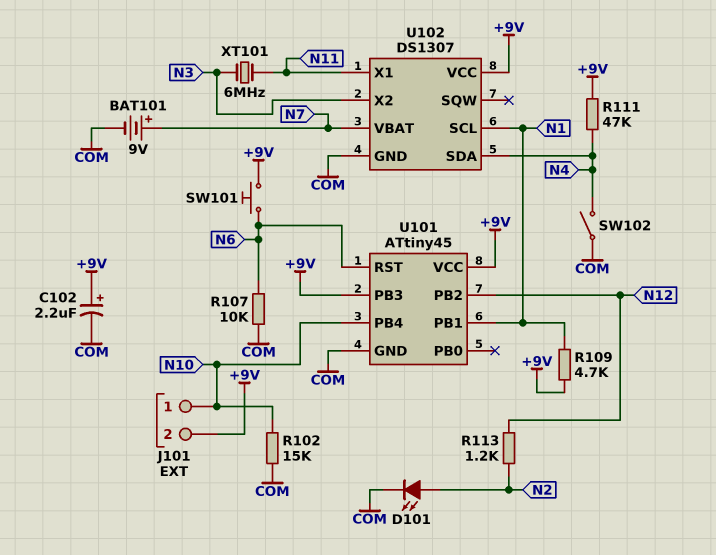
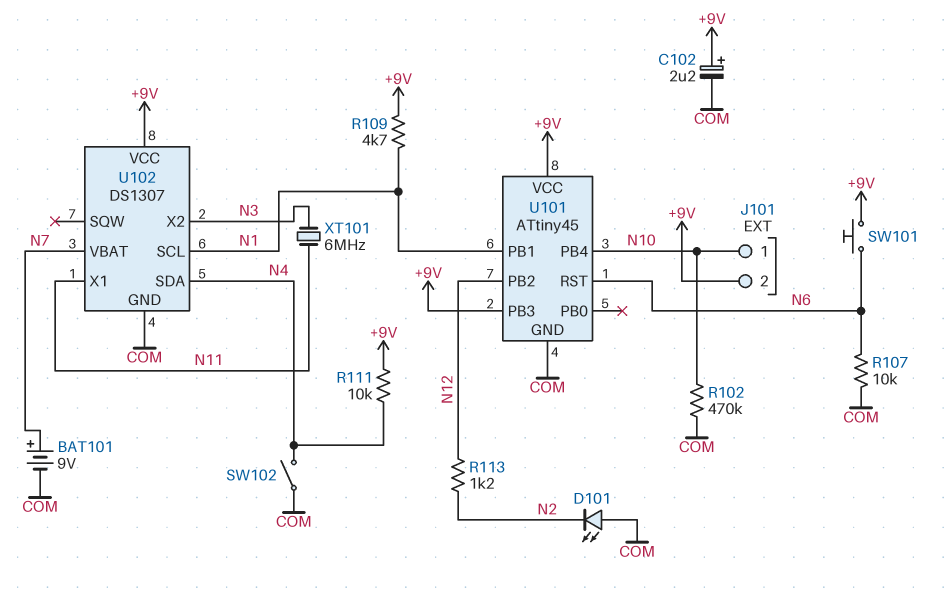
D101: LED (A N2, K COM) -> LED (A COM, K N2)
R102: 15k (COM, N10) -> 470k (COM, N10)
R111: 47k (+9V, N4) -> 10k (+9V, N4)

